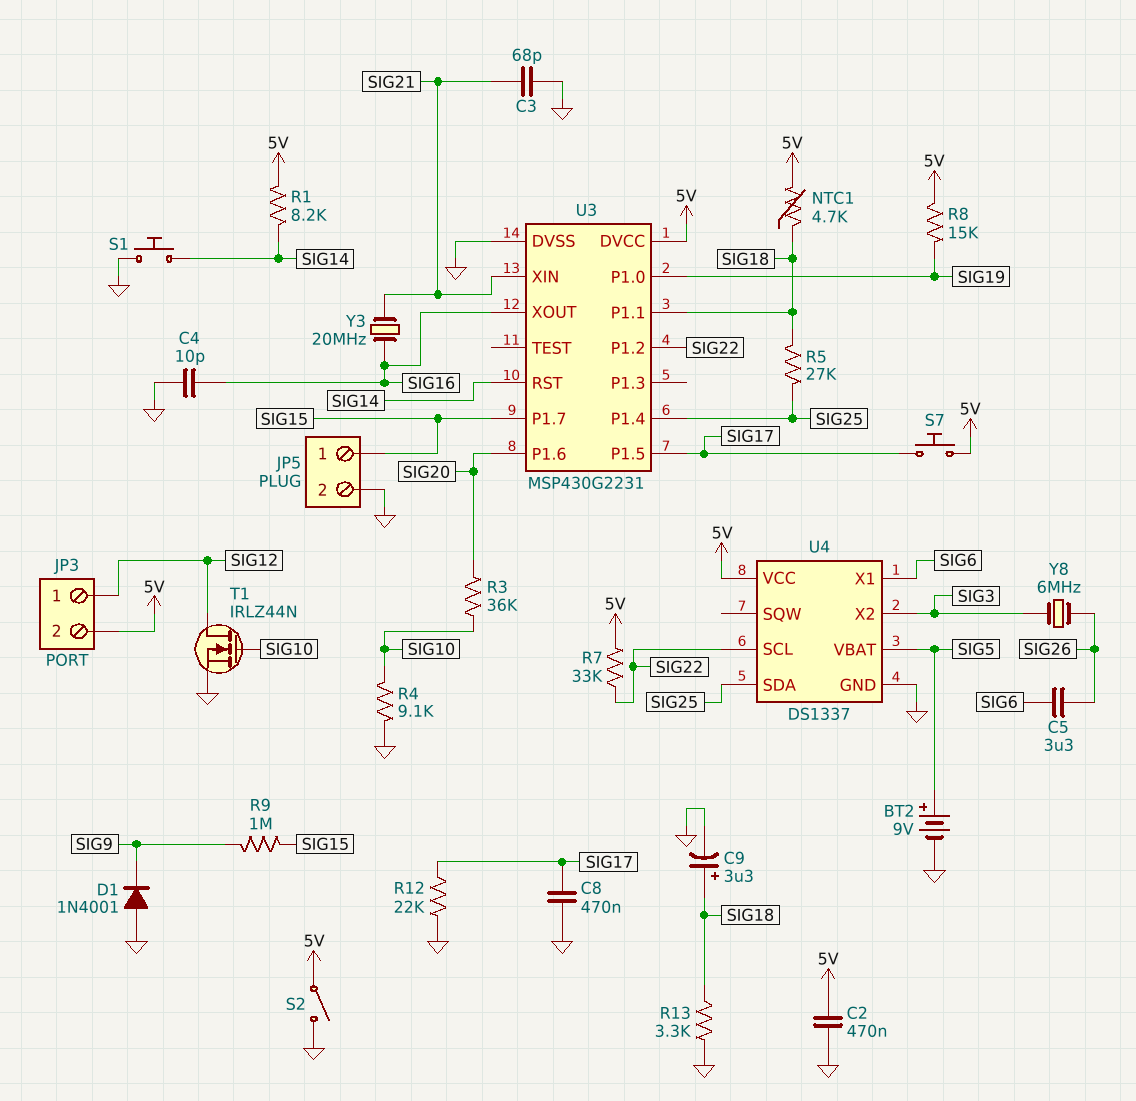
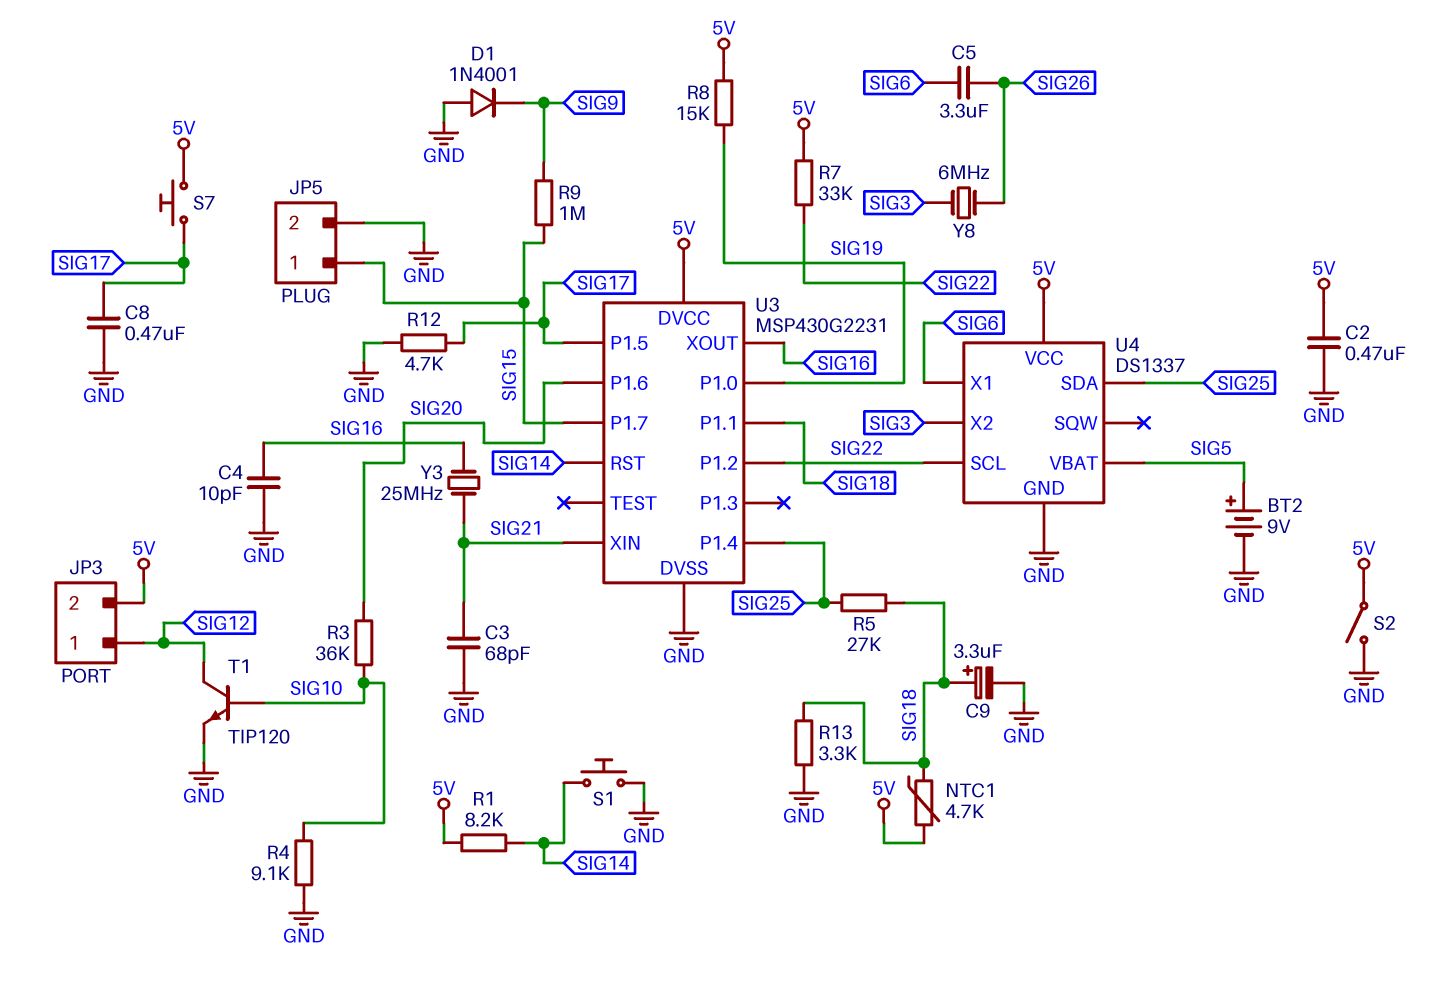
R12: 22k (GND, SIG17) -> 4.7k (GND, SIG17)
T1: NMOS IRLZ44N (G SIG10, D SIG12, S GND) -> NPN TIP120 (B SIG10, C SIG12, E GND)
Y3: 20MHz (SIG16, SIG21) -> 25MHz (SIG16, SIG21)

